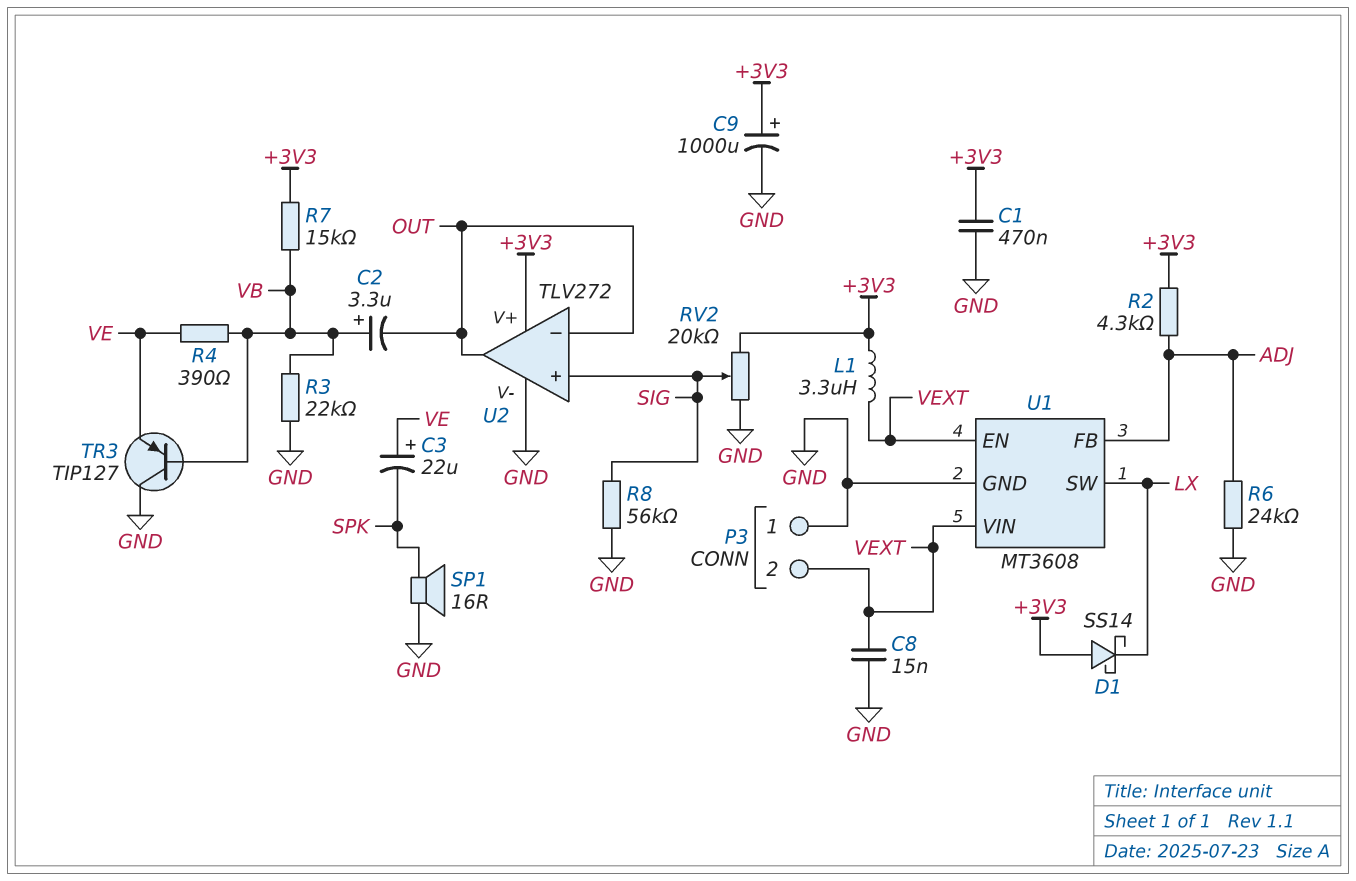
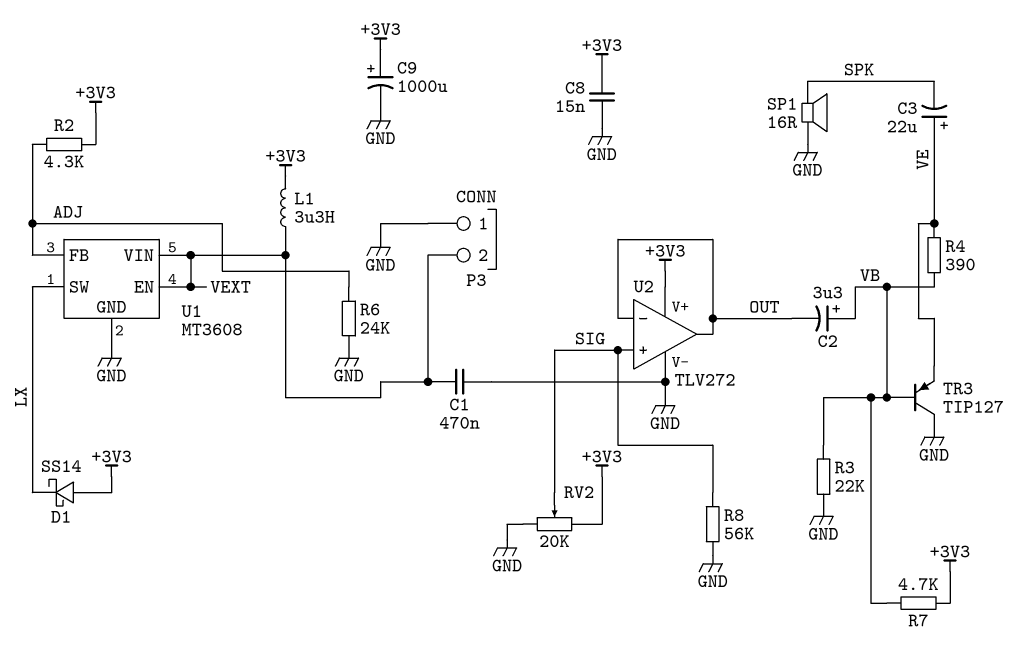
C1: 470nF (+3V3, GND) -> 470nF (GND, VEXT)
C8: 15nF (GND, VEXT) -> 15nF (+3V3, GND)
R7: 15k (+3V3, VB) -> 4.7k (+3V3, VB)

